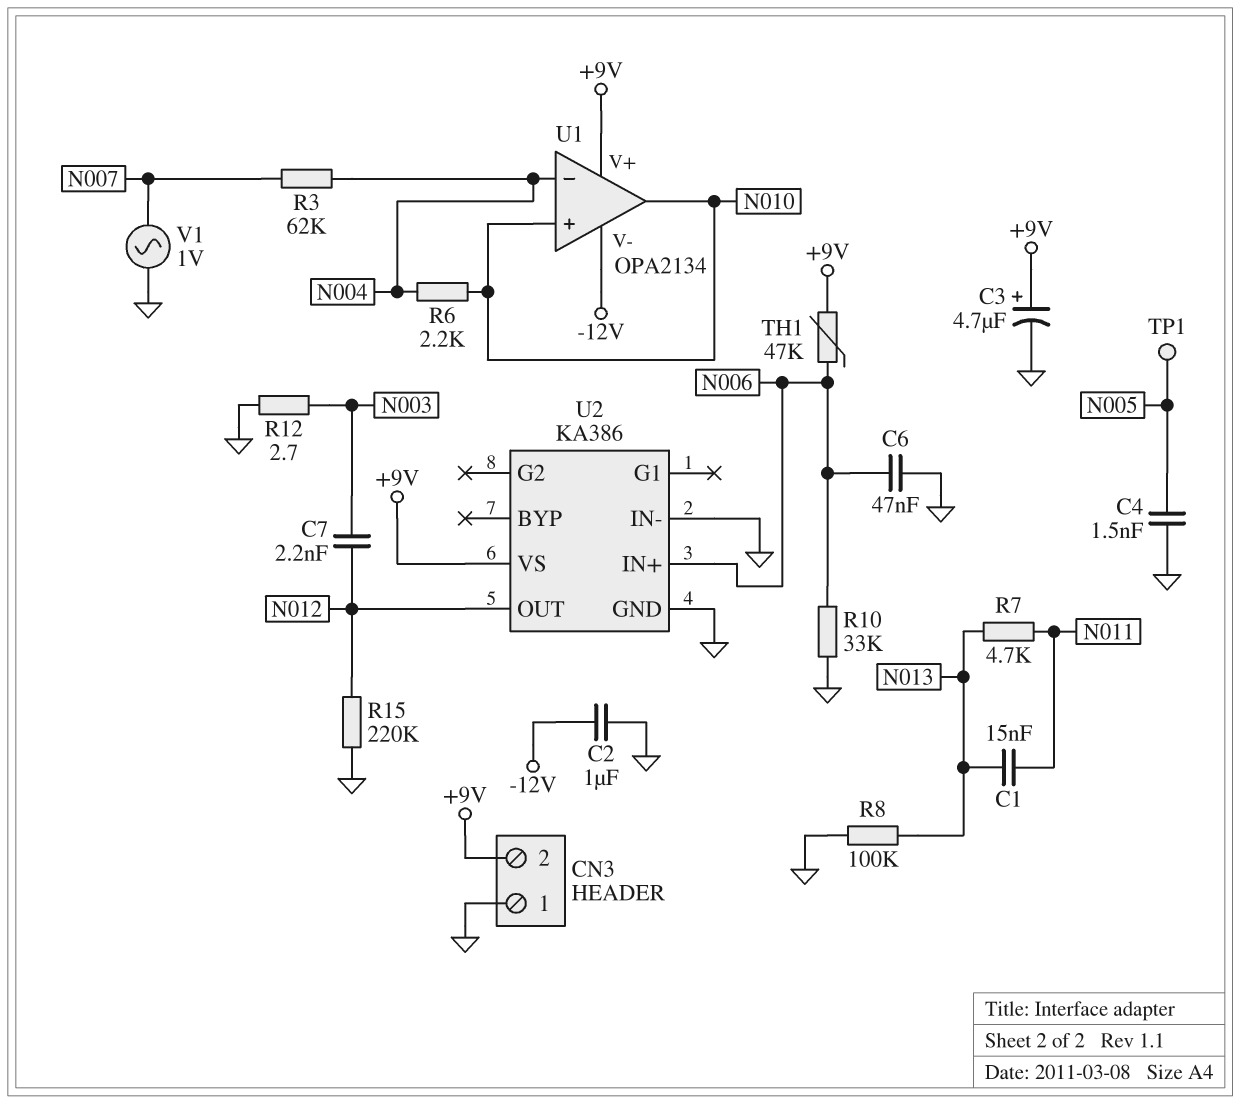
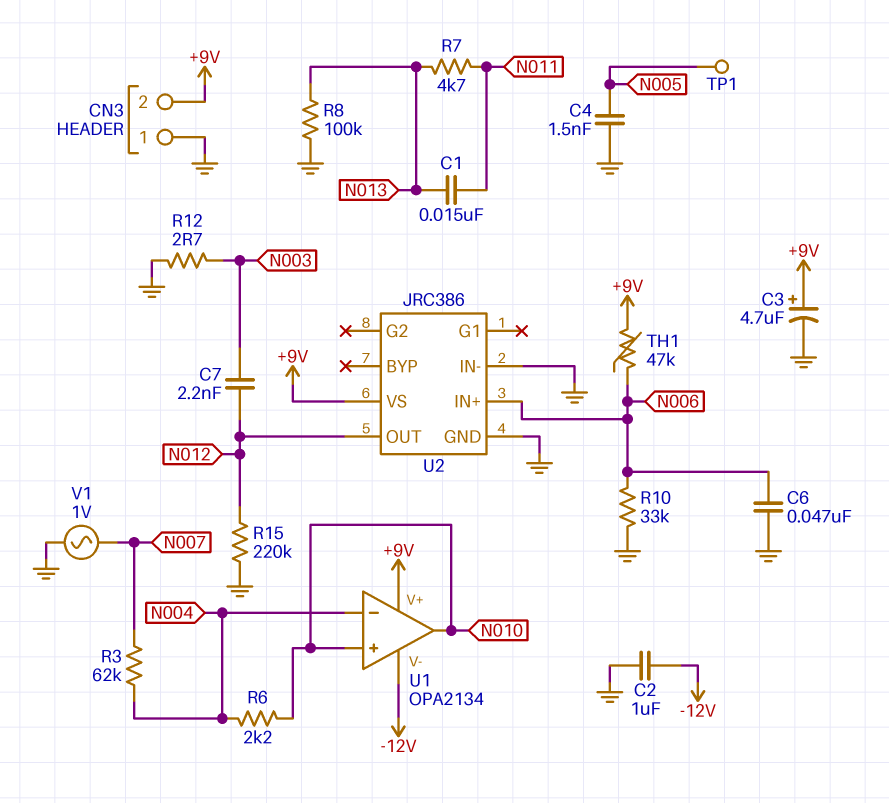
U2: KA386 -> JRC386

